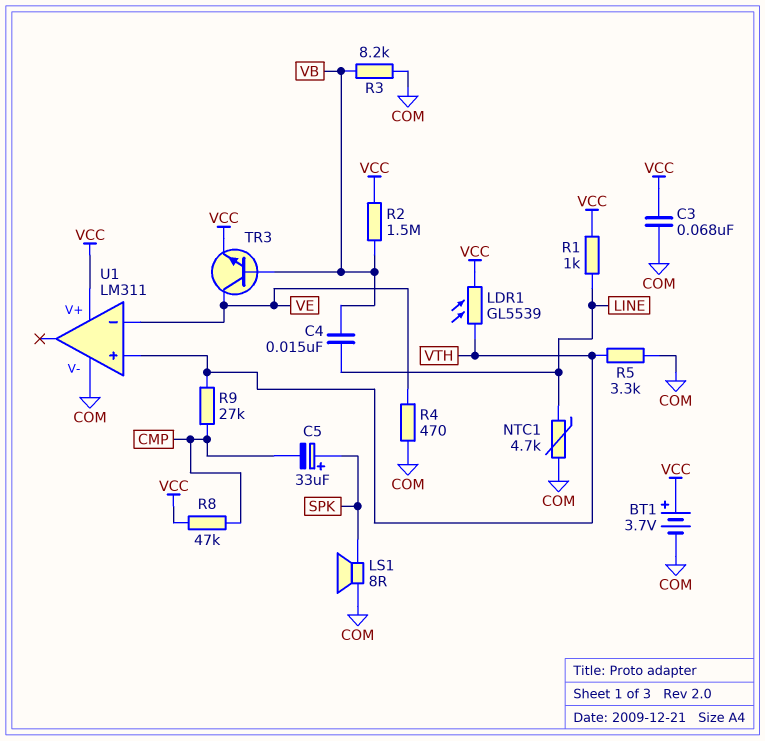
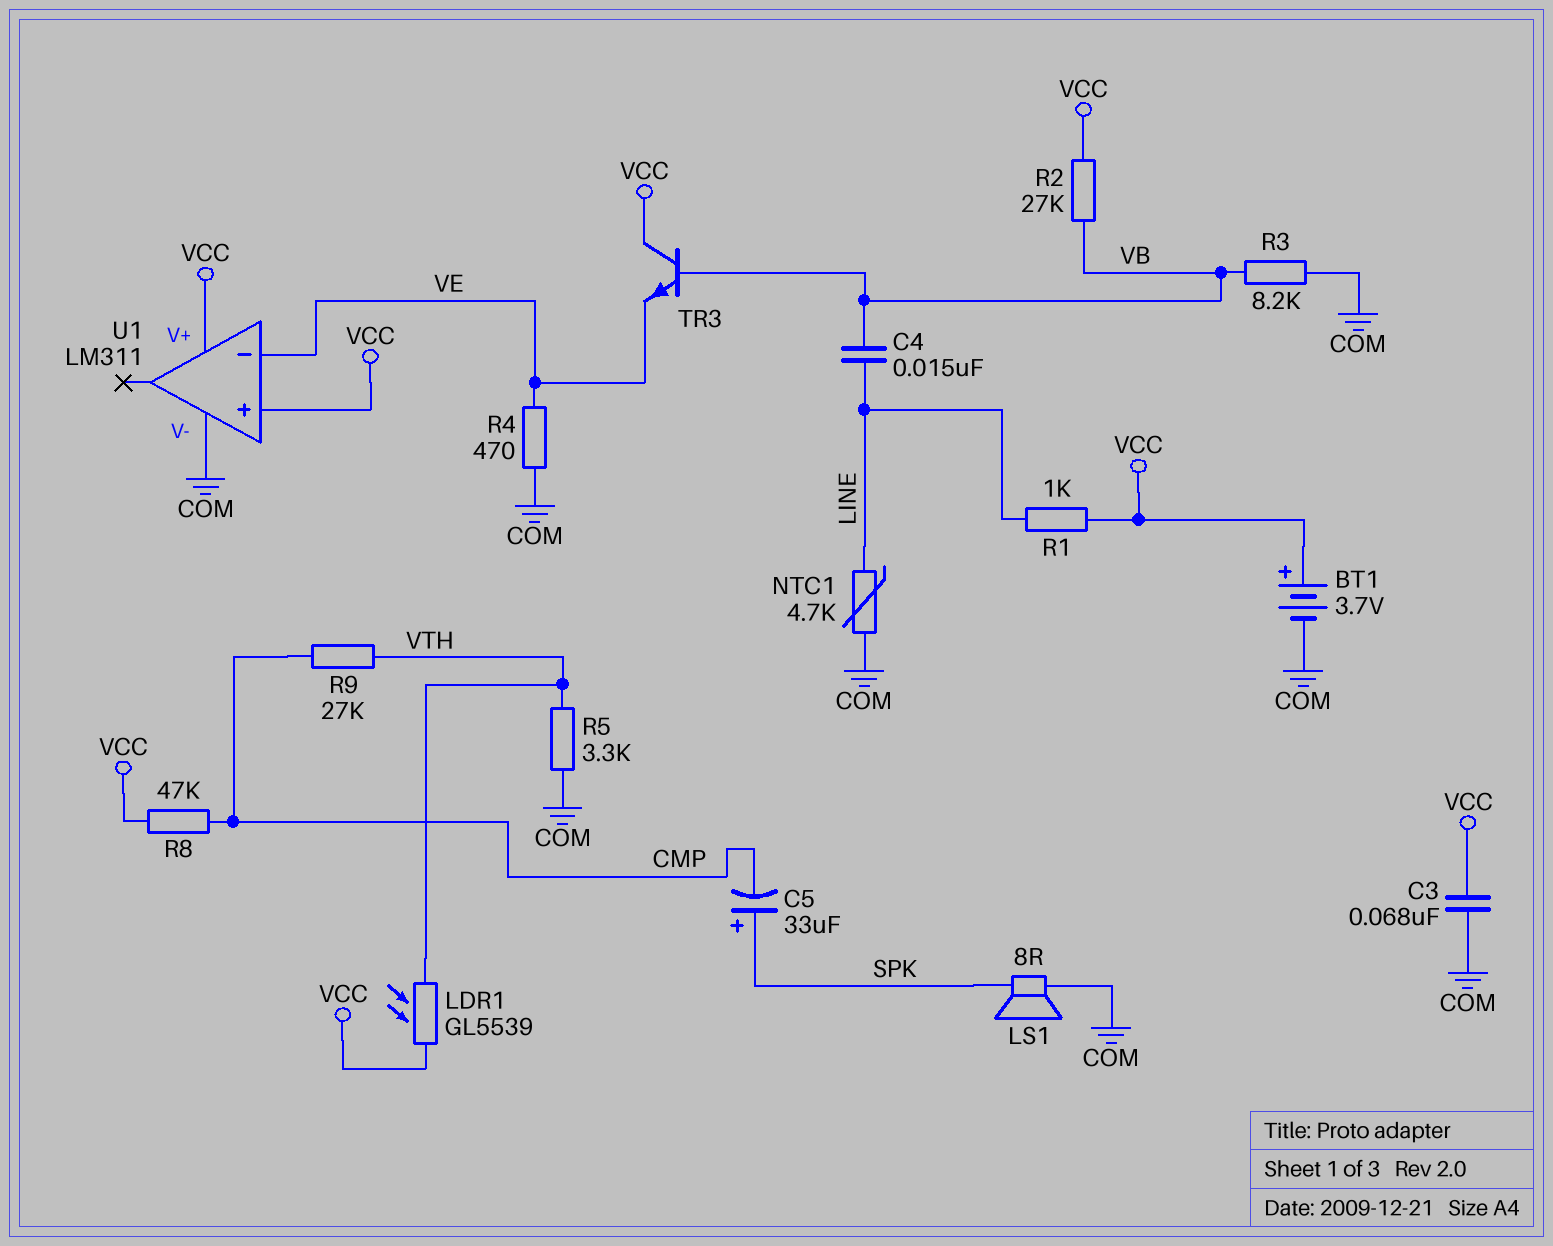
R2: 1.5M (VB, VCC) -> 27k (VB, VCC)
TR3: NPN (B VB, C VE, E VCC) -> NPN (B VB, C VCC, E VE)
U1 pin in+: VTH -> VCC

